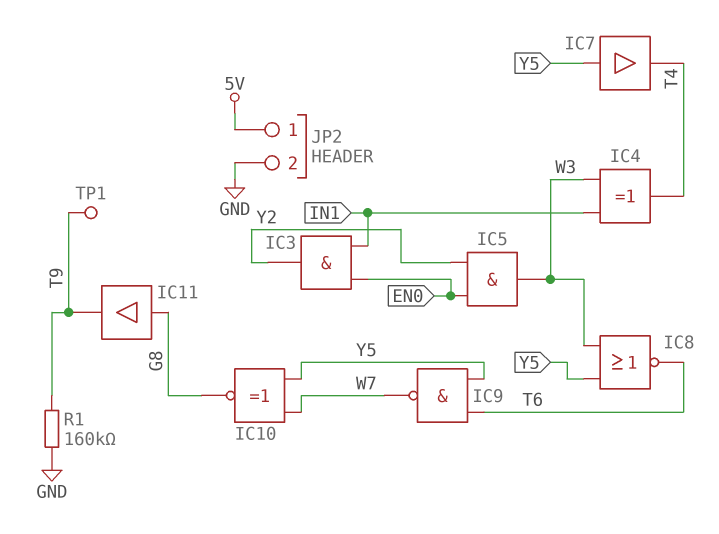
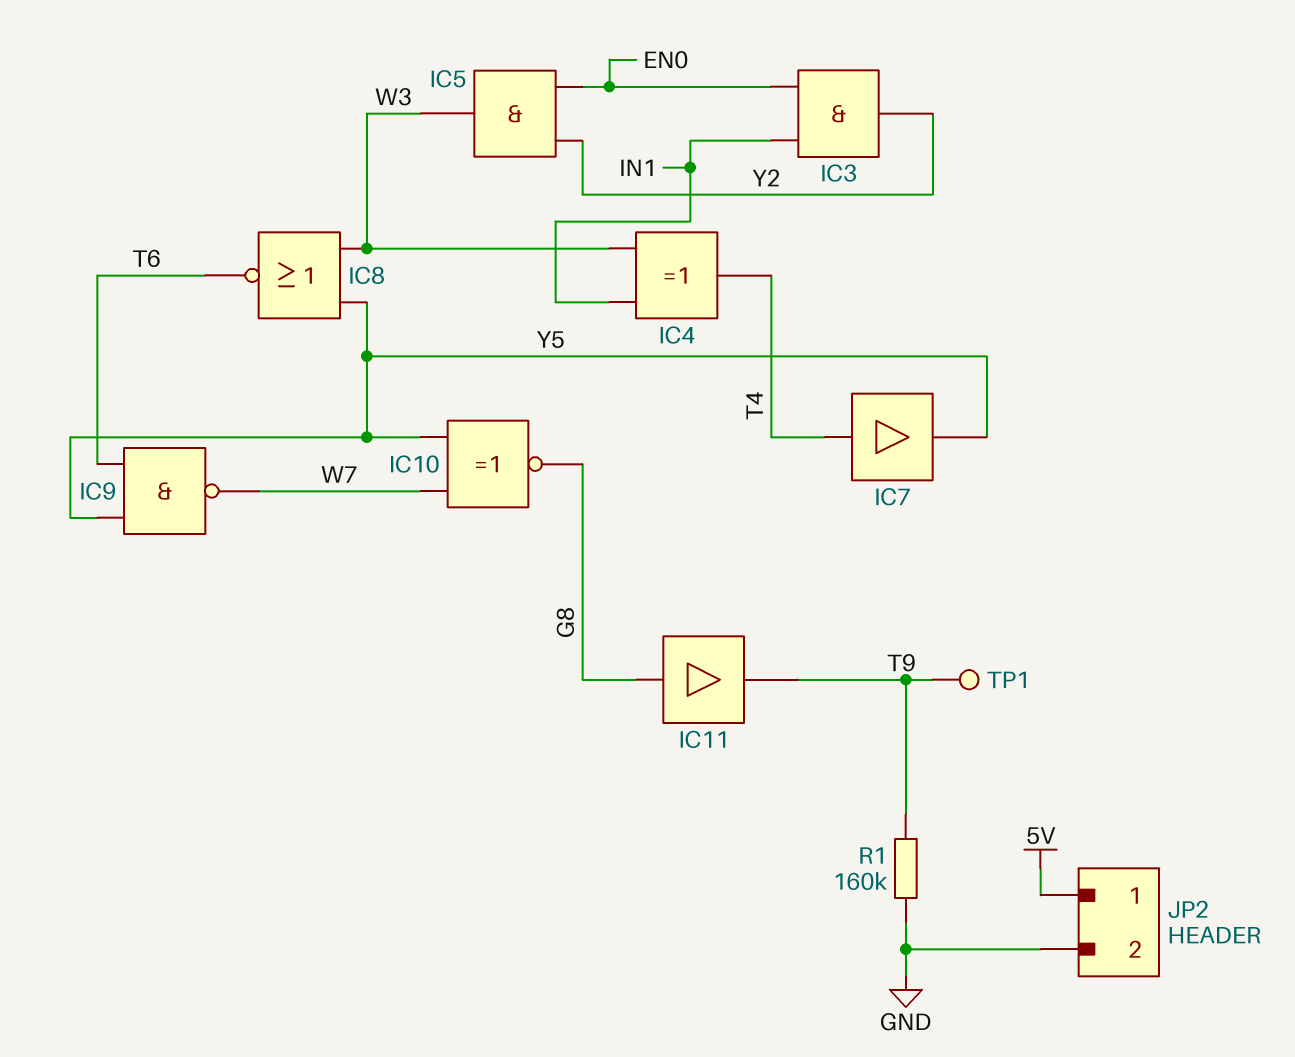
IC7: buffer (in Y5, out T4) -> buffer (in T4, out Y5)

